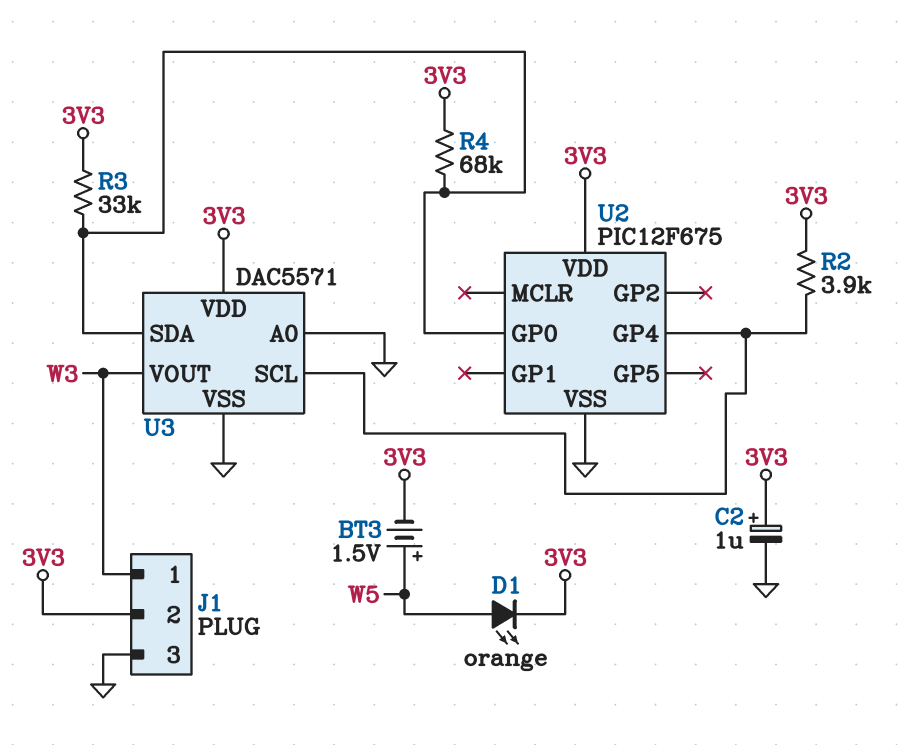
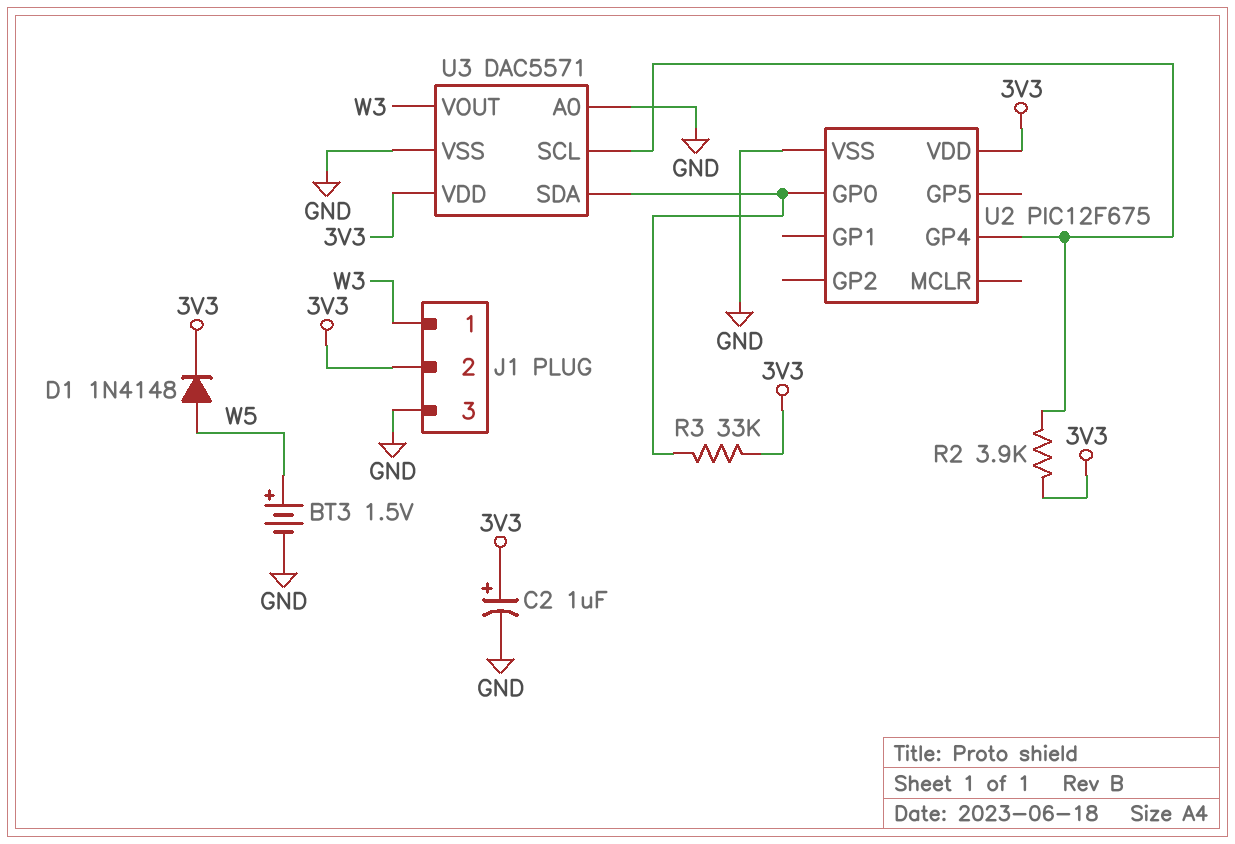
BT3: 1.5V (plus W5, minus 3V3) -> 1.5V (plus W5, minus GND)
D1: LED orange (A W5, K 3V3) -> diode 1N4148 (A W5, K 3V3)
R4: 68k (3V3, U2/GP0) -> none

